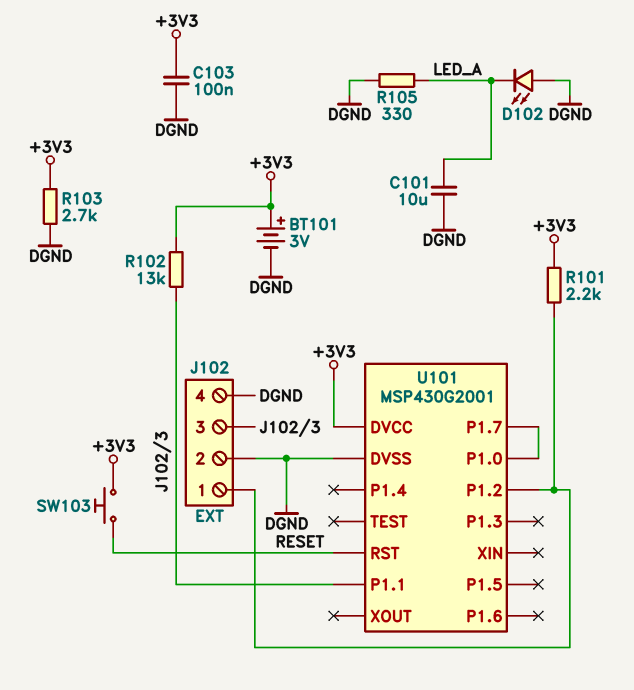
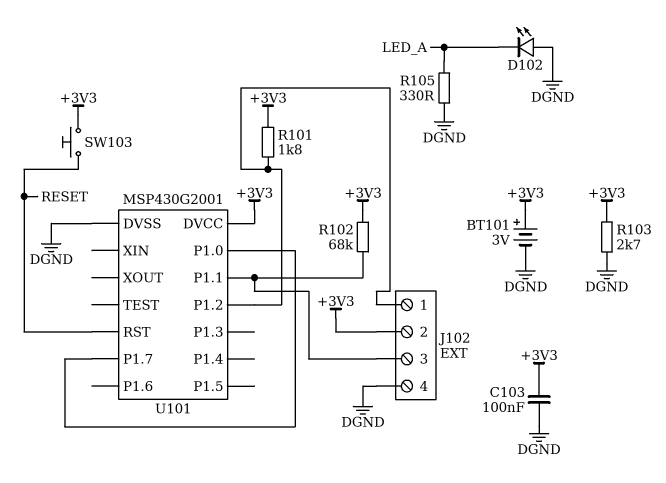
C101: 10uF (DGND, LED_A) -> none
J102 pin 2: DGND -> +3V3
R101: 2.2k (+3V3, J102/1) -> 1.8k (+3V3, J102/1)
R102: 13k (+3V3, J102/3) -> 68k (+3V3, J102/3)

